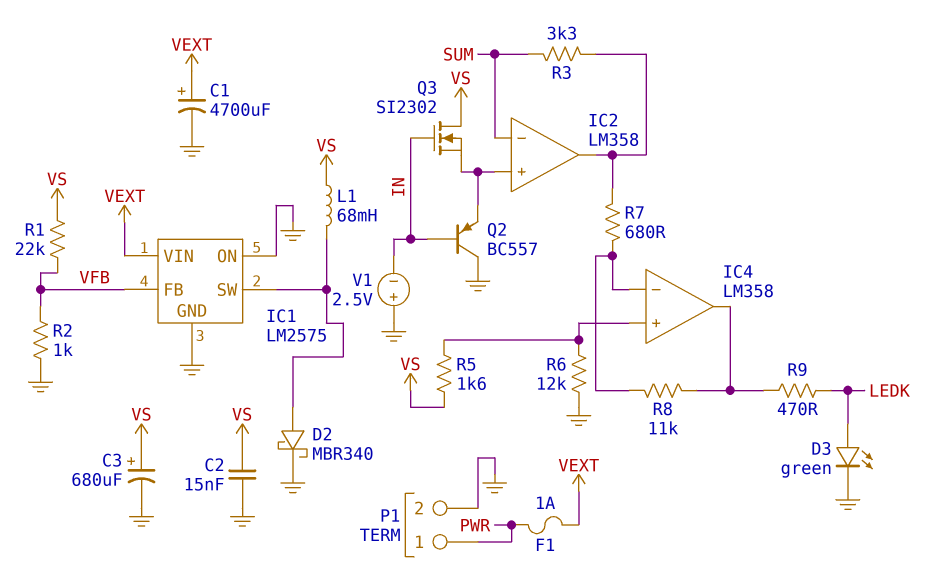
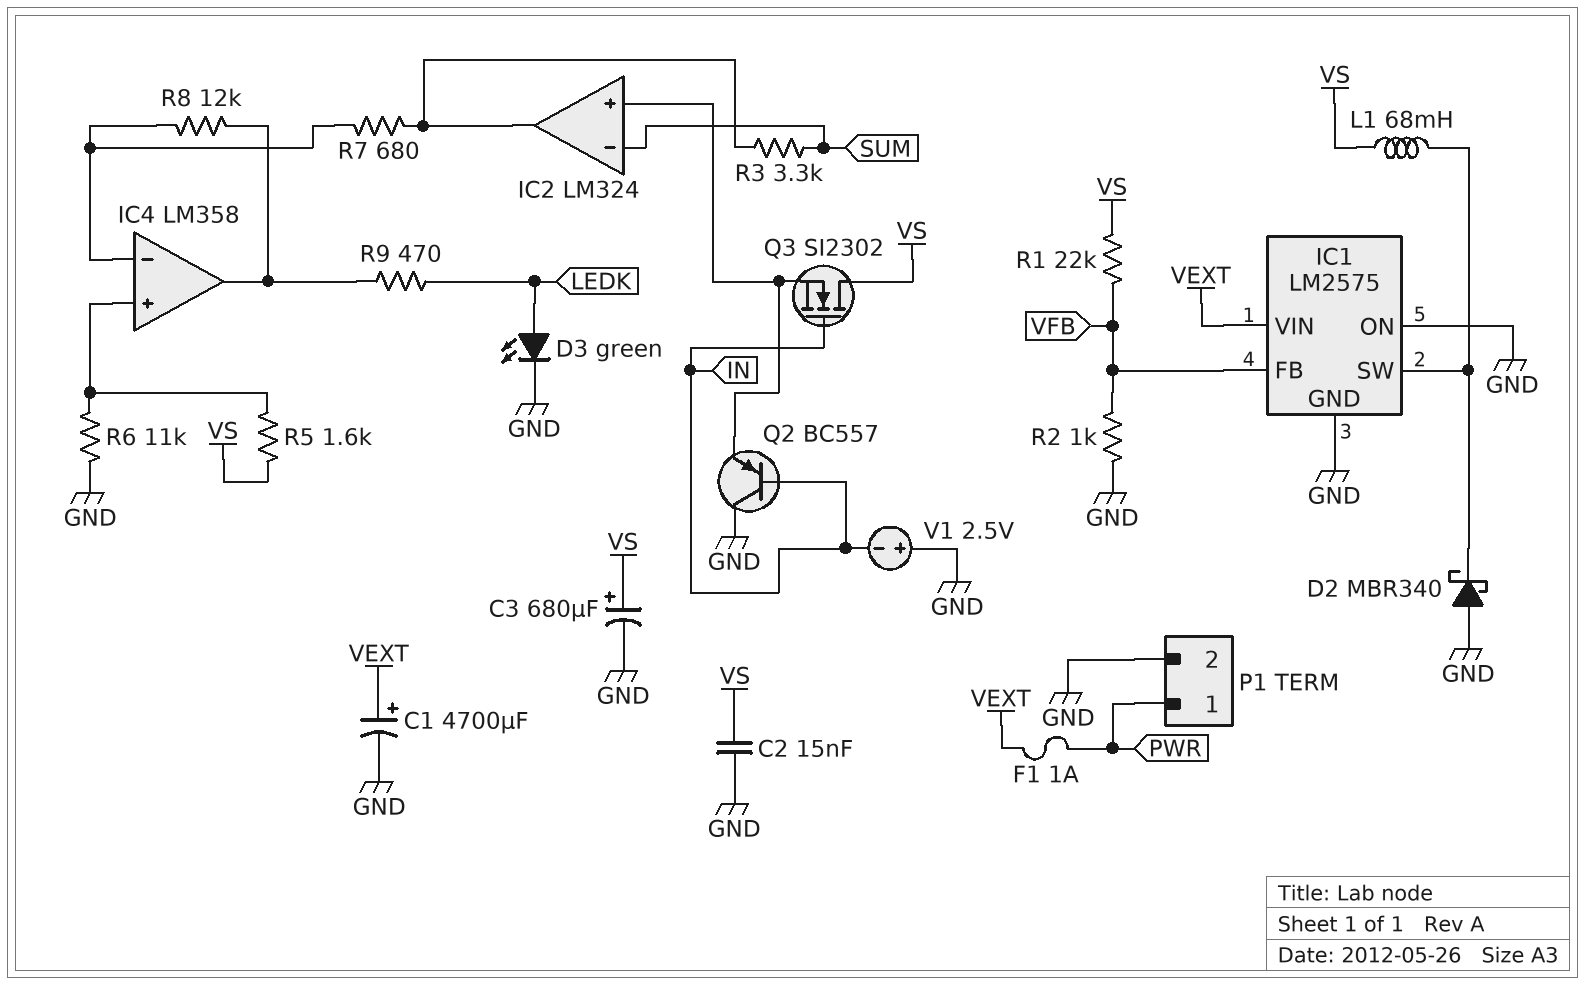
D2: schottky MBR340 (A IC1/SW, K GND) -> schottky MBR340 (A GND, K IC1/SW)
IC2: LM358 -> LM324
R6: 12k (GND, IC4/in+) -> 11k (GND, IC4/in+)
R8: 11k (IC4/in-, IC4/out) -> 12k (IC4/in-, IC4/out)

